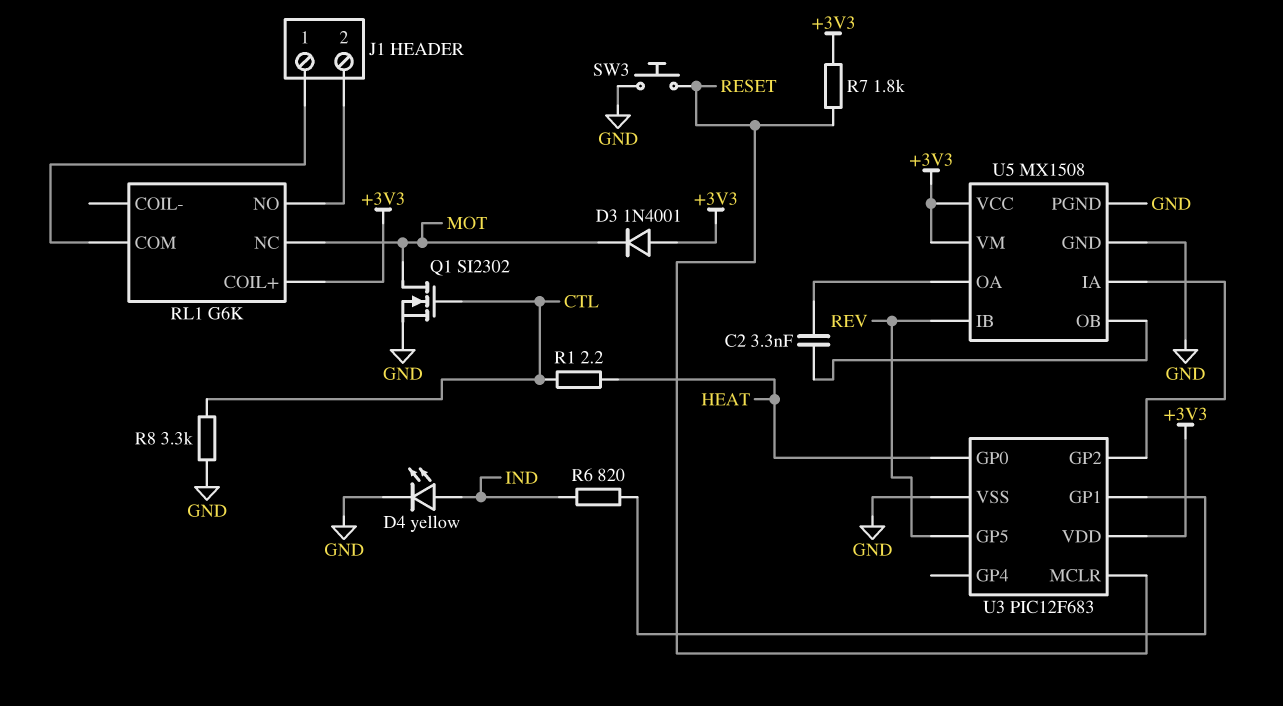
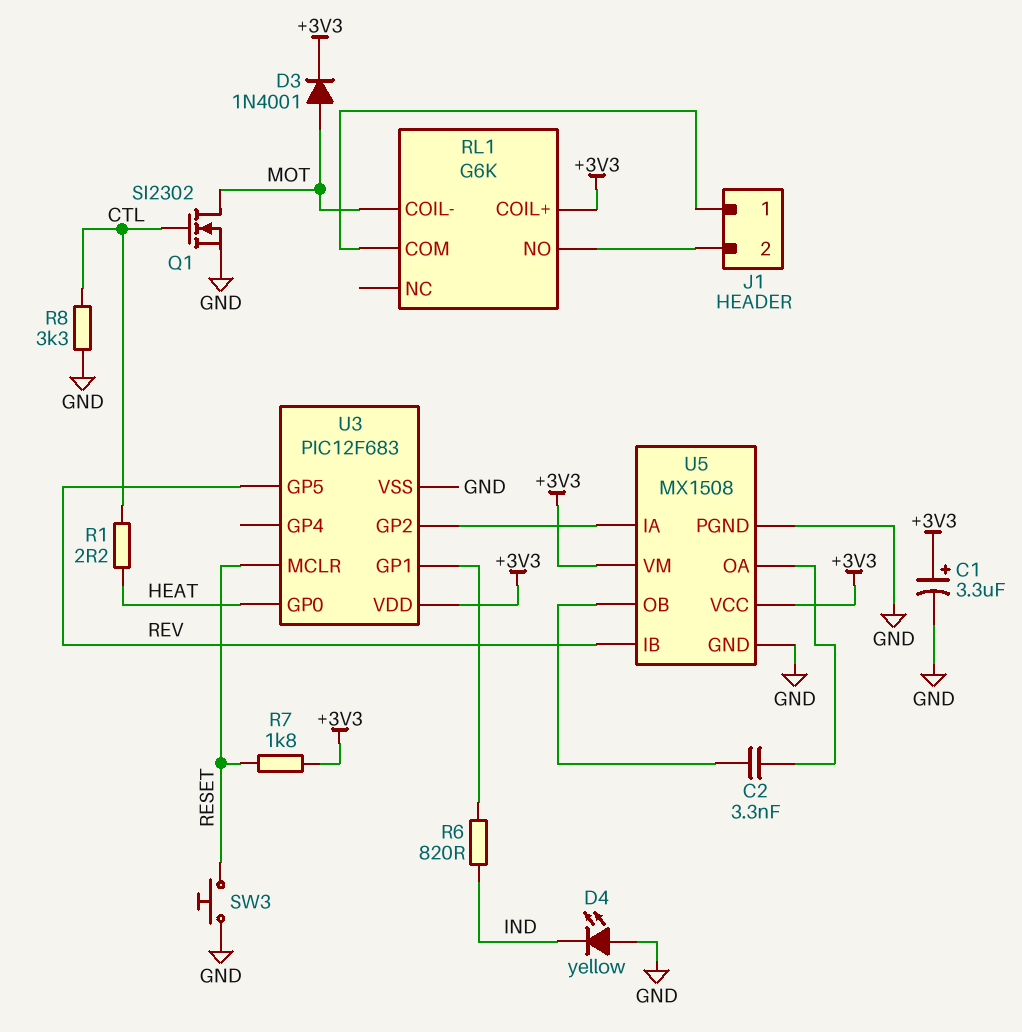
C1: none -> 3.3uF (plus +3V3, minus GND)
D3: diode 1N4001 (A +3V3, K MOT) -> diode 1N4001 (A MOT, K +3V3)
D4: LED yellow (A IND, K GND) -> LED yellow (A GND, K IND)
RL1 pin COIL-: none -> MOT
RL1 pin NC: MOT -> none

